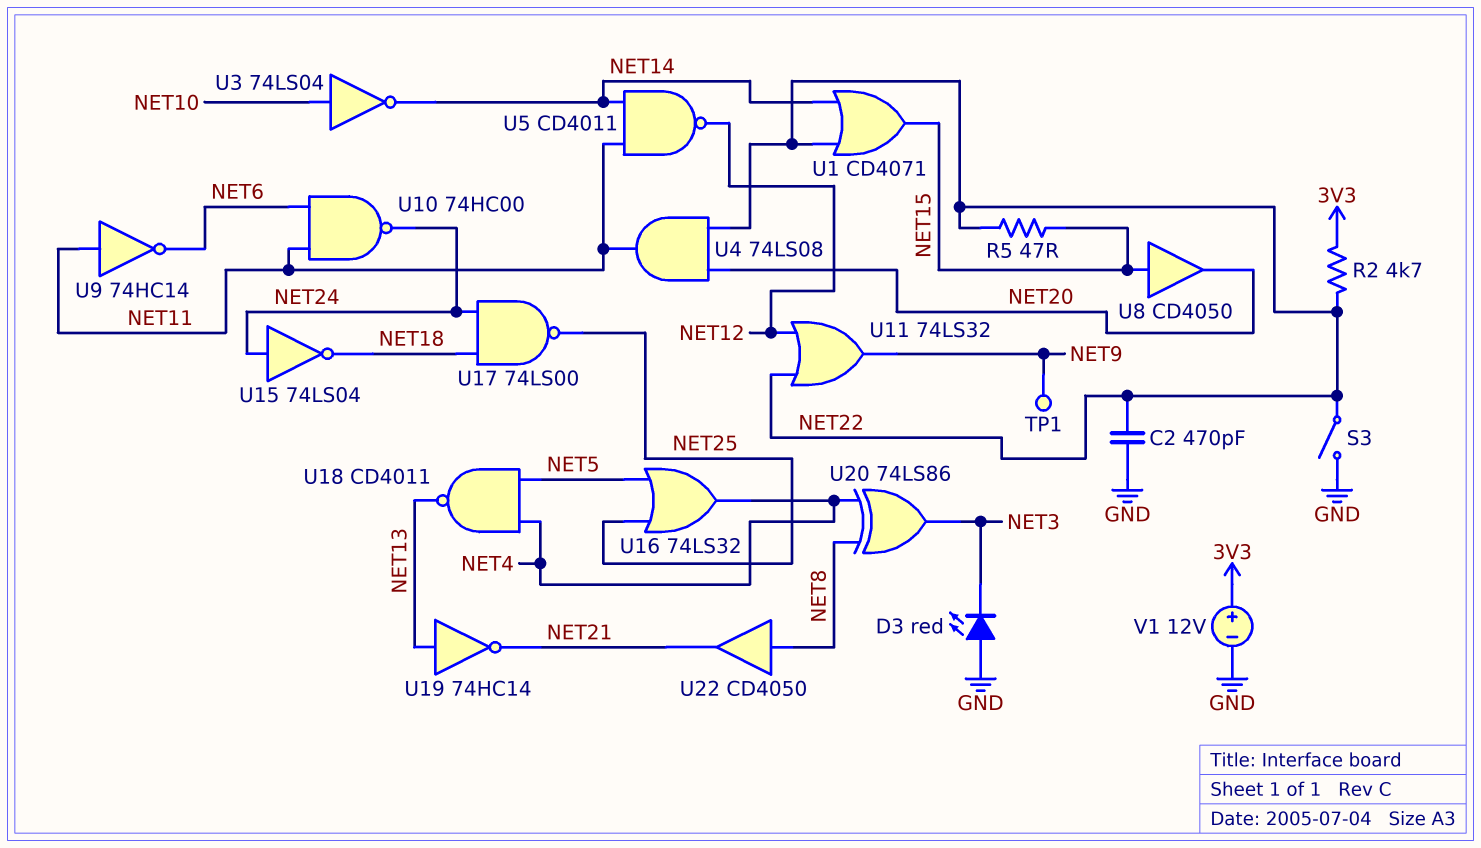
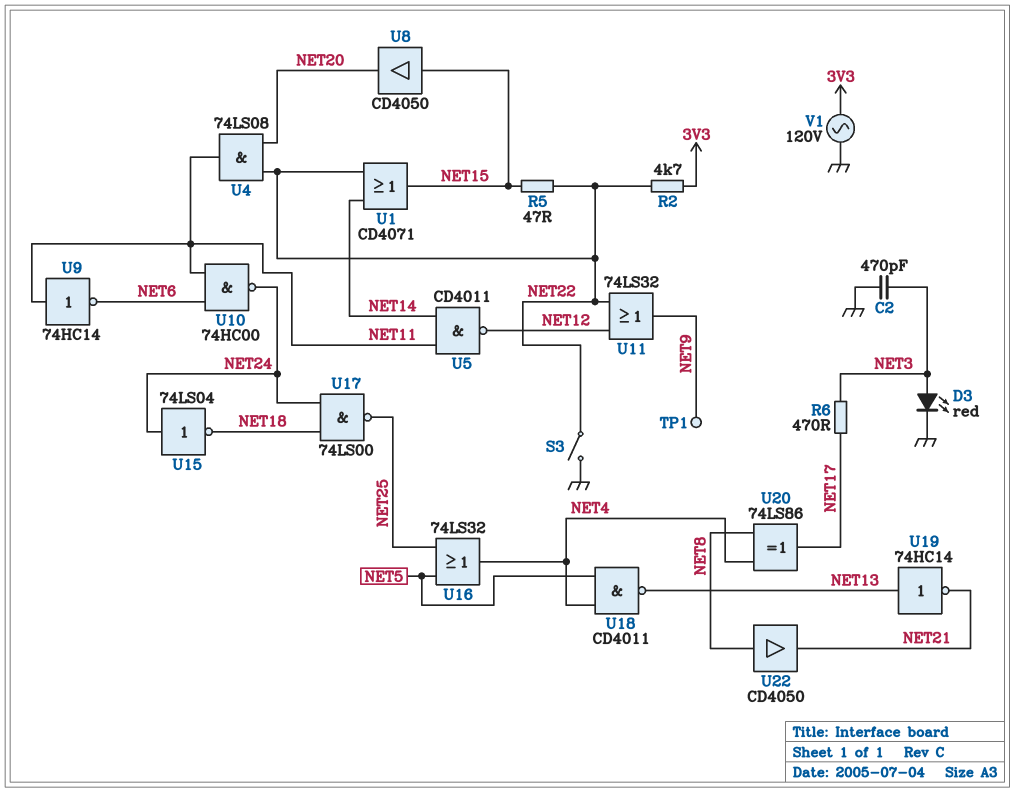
C2: 470pF (GND, NET22) -> 470pF (GND, NET3)
D3: LED red (A GND, K NET3) -> LED red (A NET3, K GND)
R6: none -> 470 (NET3, NET17)
U3: NOT 74LS04 (in NET10, out NET14) -> none
U20: XOR 74LS86 (in NET4, in NET8, out NET3) -> XOR 74LS86 (in NET4, in NET8, out NET17)
V1: 12V (plus 3V3, minus GND) -> AC 120V (3V3, GND)

